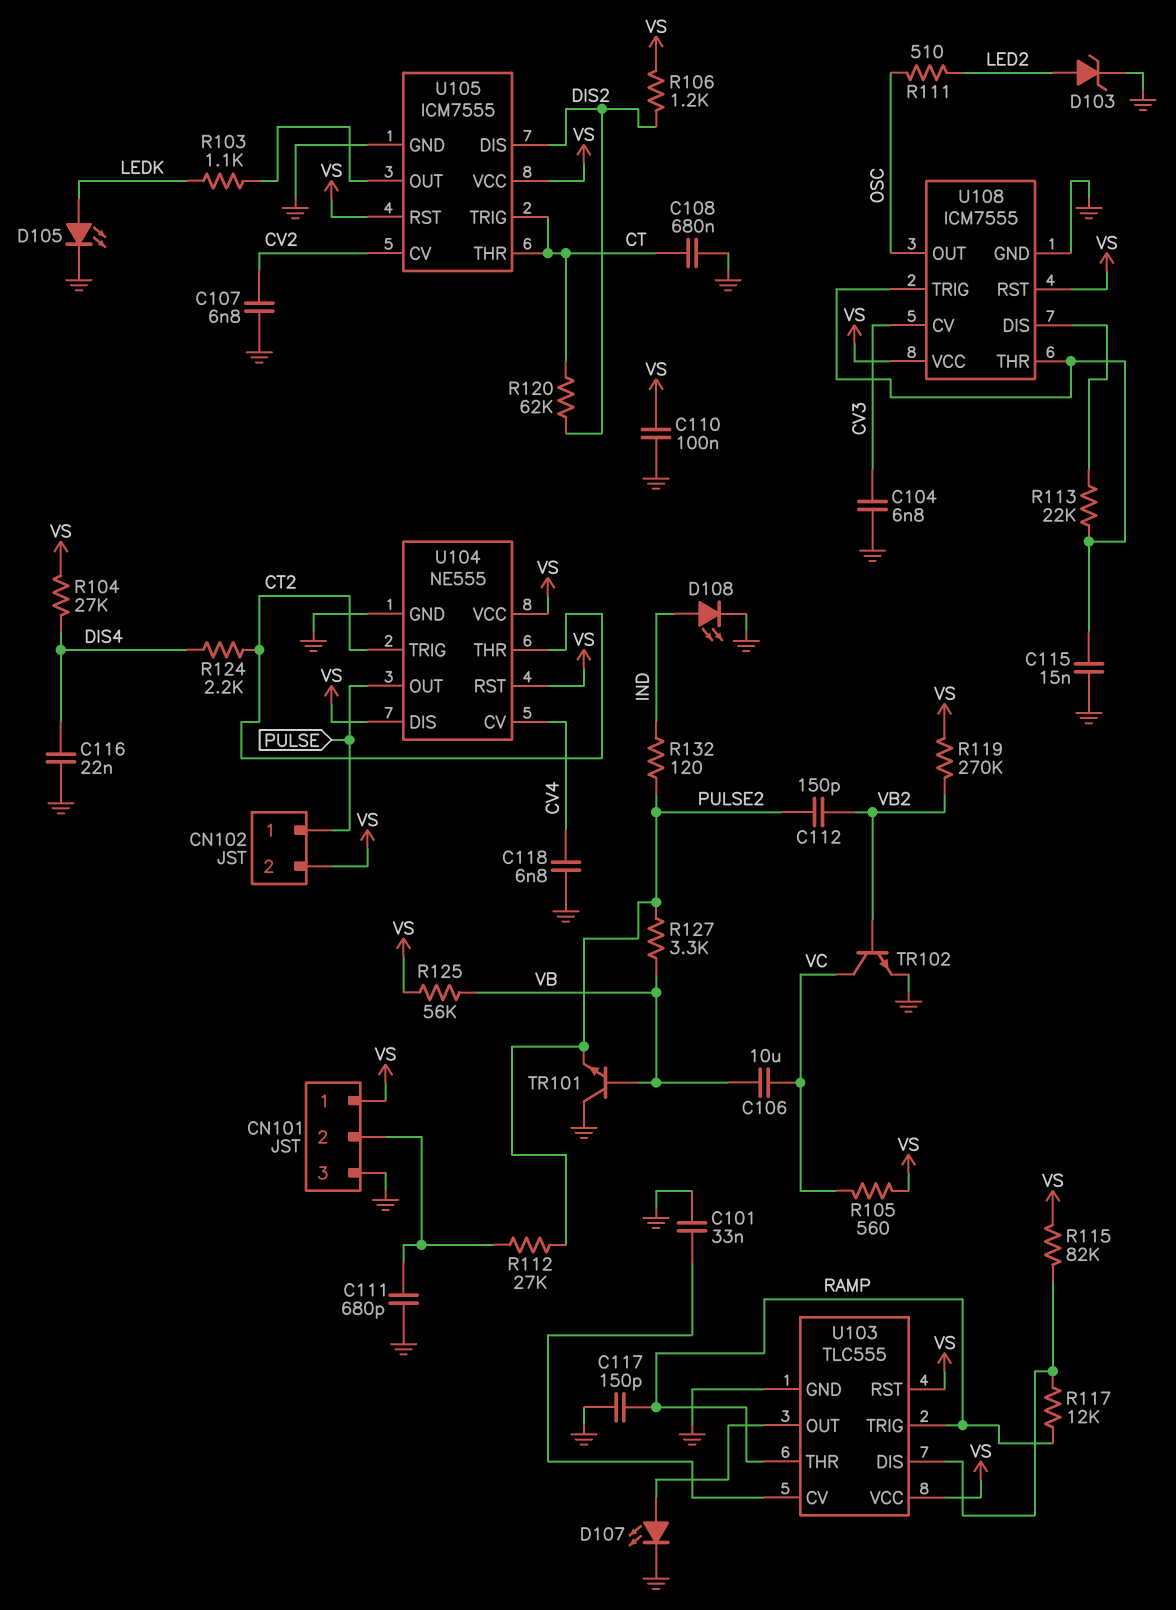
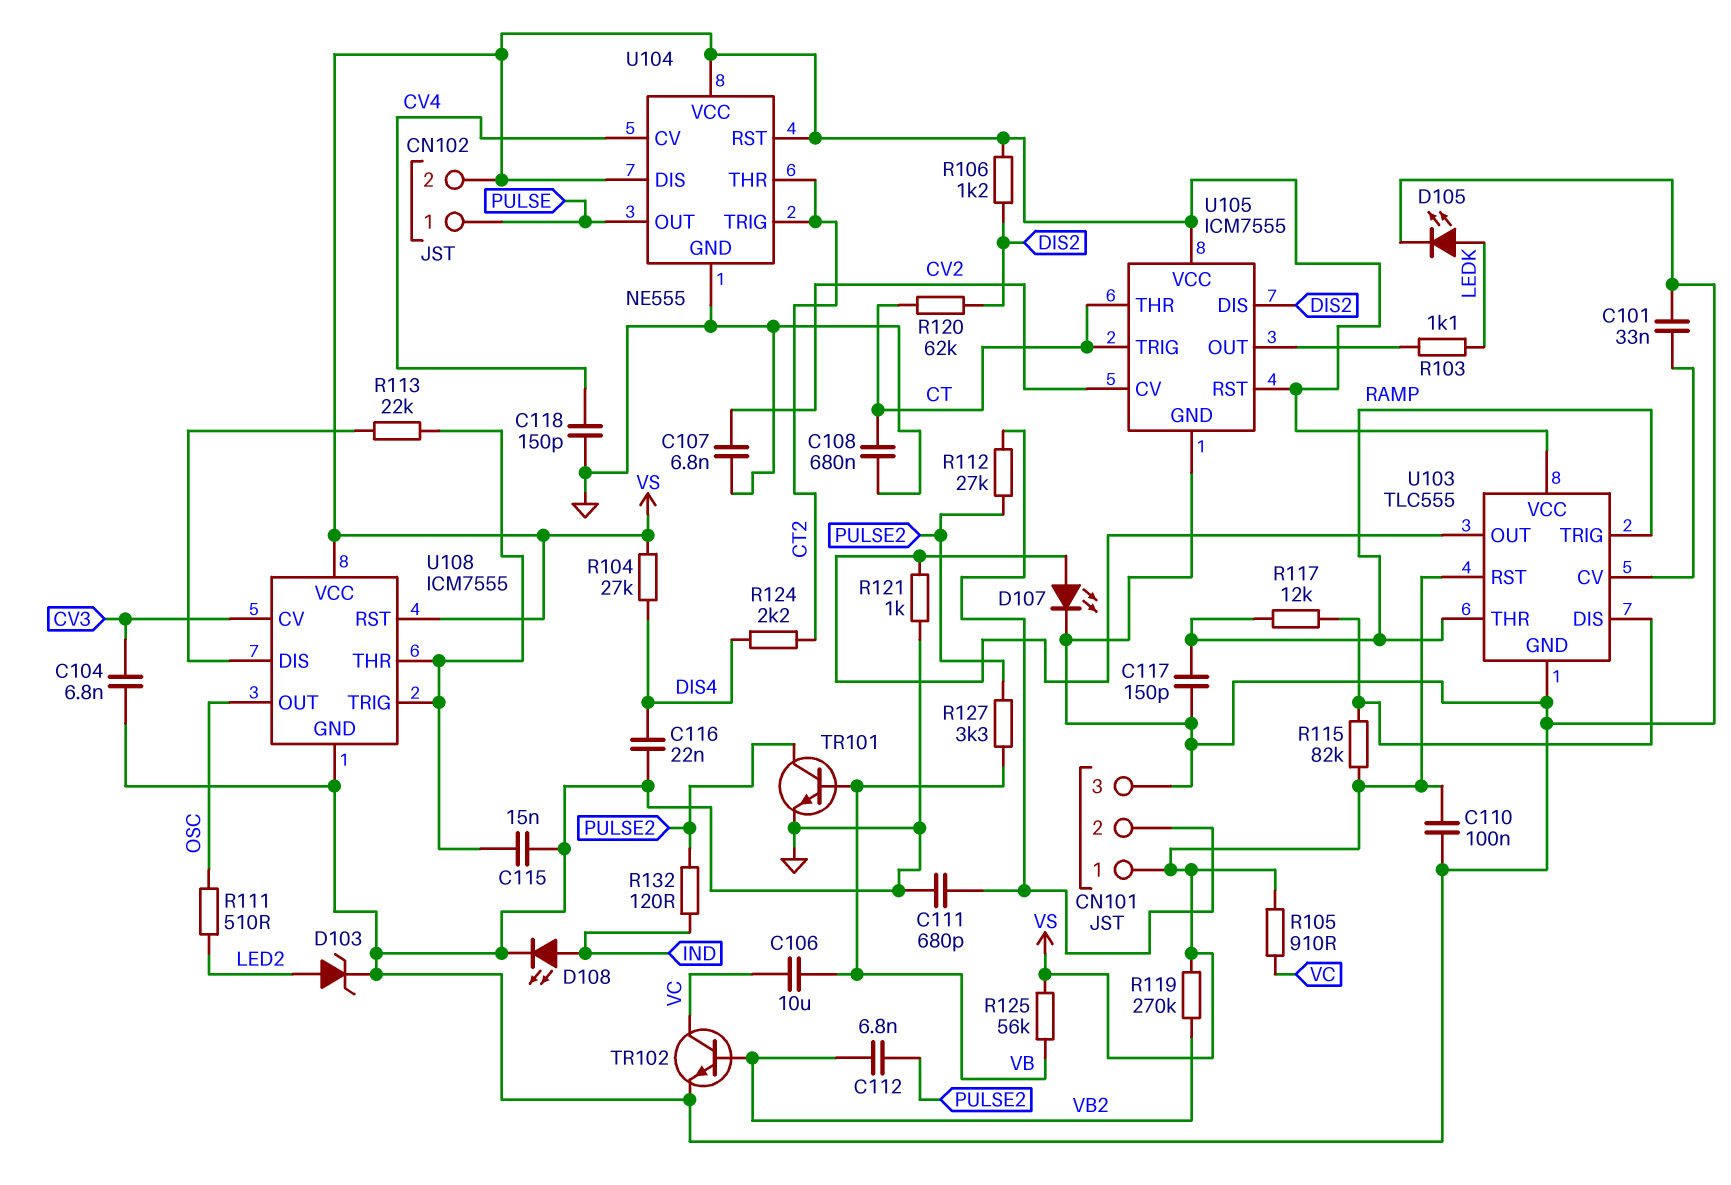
C112: 150pF (PULSE2, VB2) -> 6.8nF (PULSE2, VB2)
C118: 6.8nF (CV4, GND) -> 150pF (CV4, GND)
R105: 560 (VC, VS) -> 910 (VC, VS)
R121: none -> 1k (GND, U103/OUT)
TR101: NPN (B VB, C GND, E PULSE2) -> NPN (B VB, C PULSE2, E GND)

